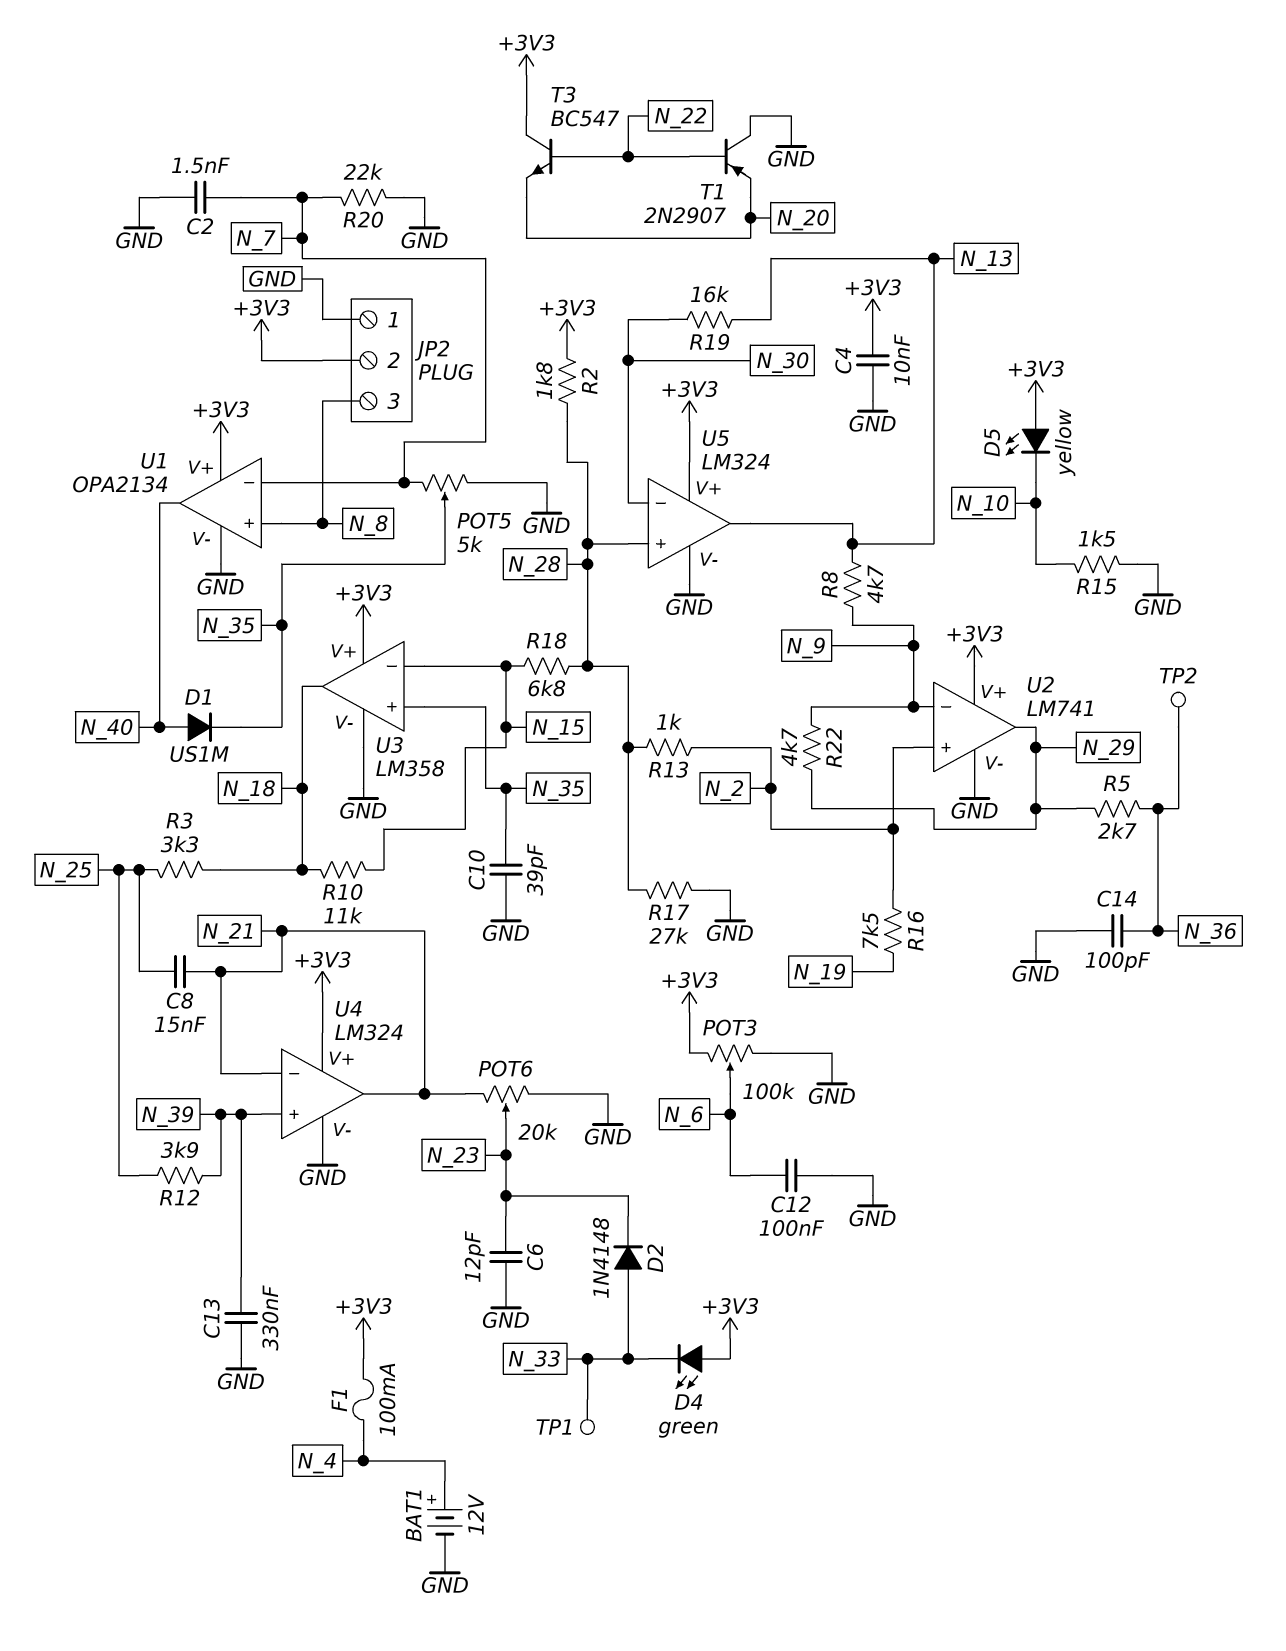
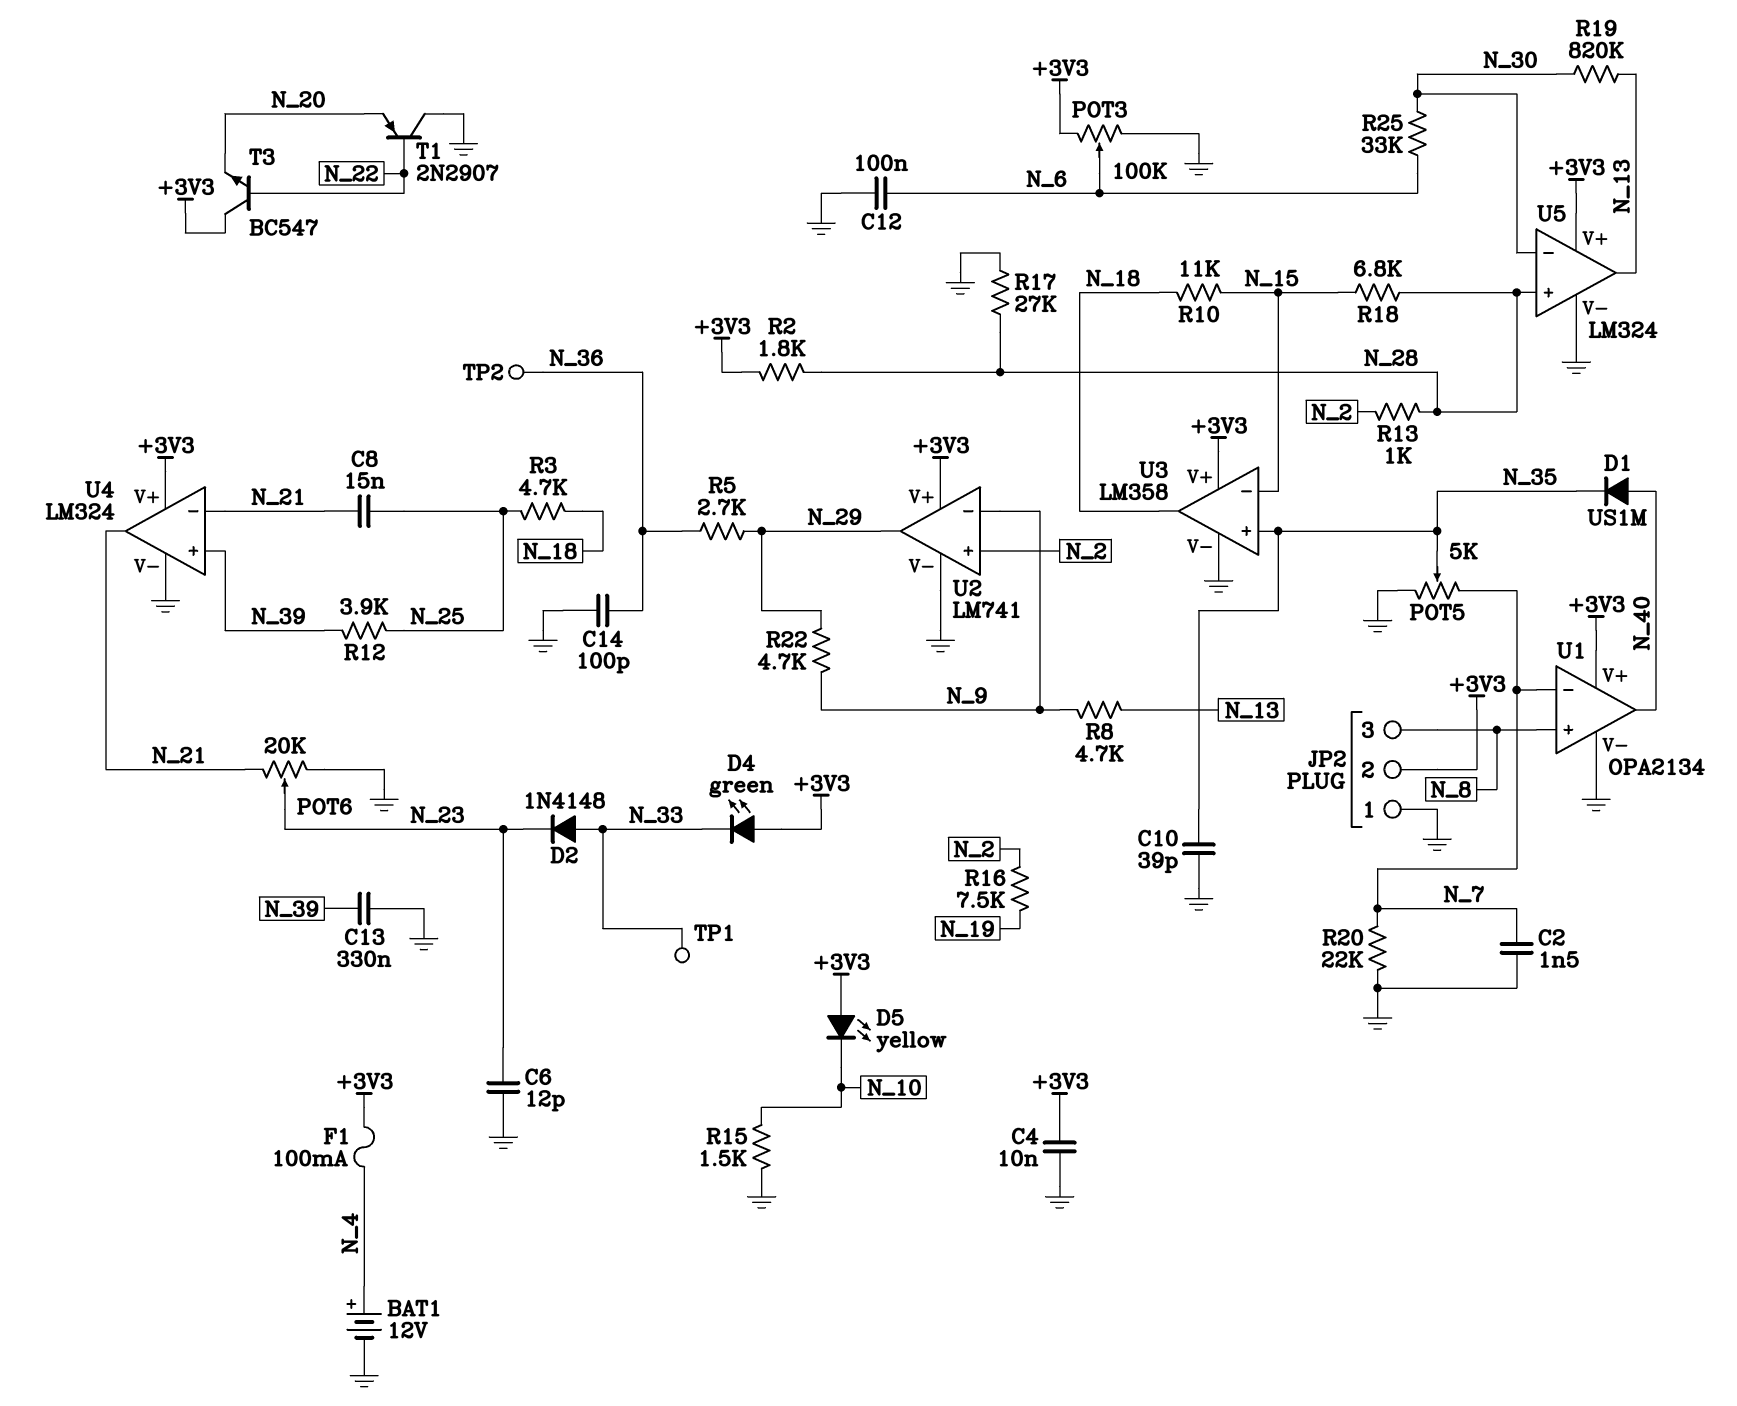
R3: 3.3k (N_18, N_25) -> 4.7k (N_18, N_25)
R19: 16k (N_13, N_30) -> 820k (N_13, N_30)
R25: none -> 33k (N_6, N_30)

